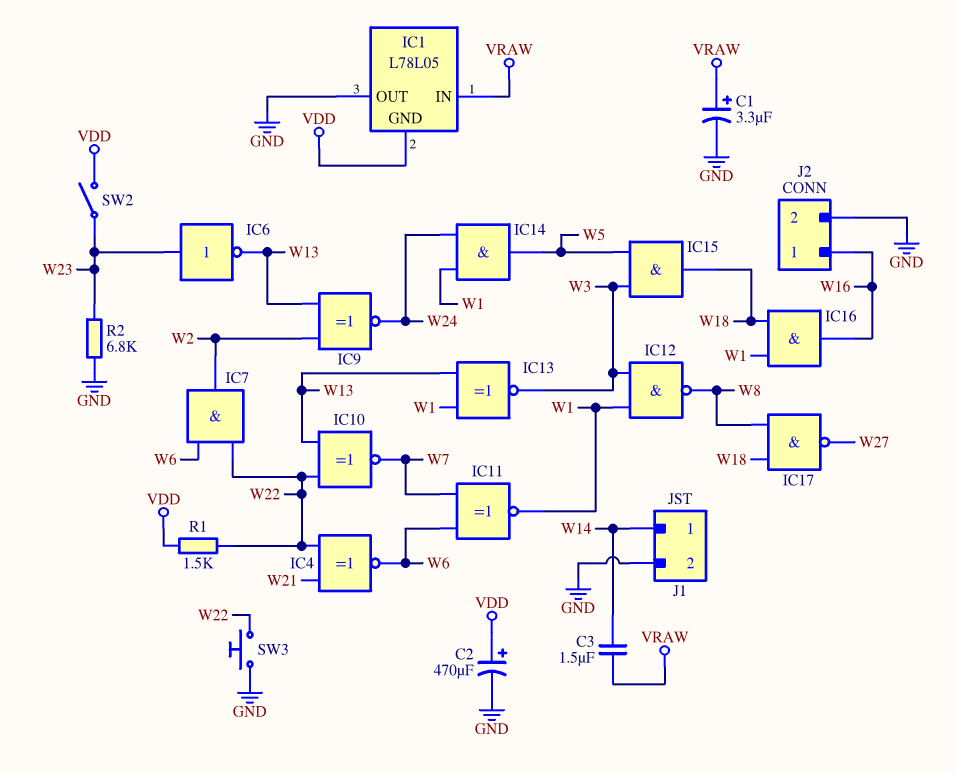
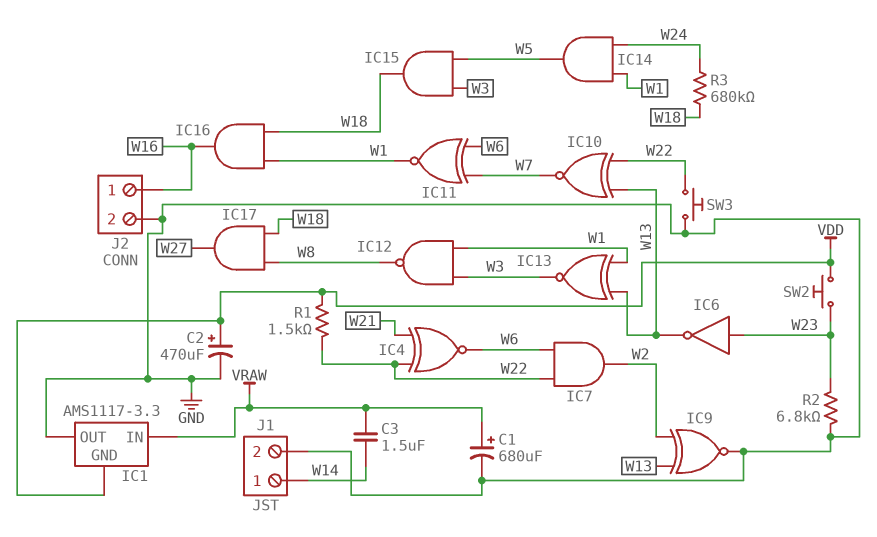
C1: 3.3uF (plus VRAW, minus GND) -> 680uF (plus VRAW, minus GND)
IC1: L78L05 -> AMS1117-3.3
IC9: XNOR (in W2, in W13, out W24) -> XNOR (in W2, in W13, out GND)
IC17: NAND (in W8, in W18, out W27) -> AND (in W8, in W18, out W27)
R3: none -> 680k (W18, W24)
SW2: switch (VDD, W23) -> button (VDD, W23)

